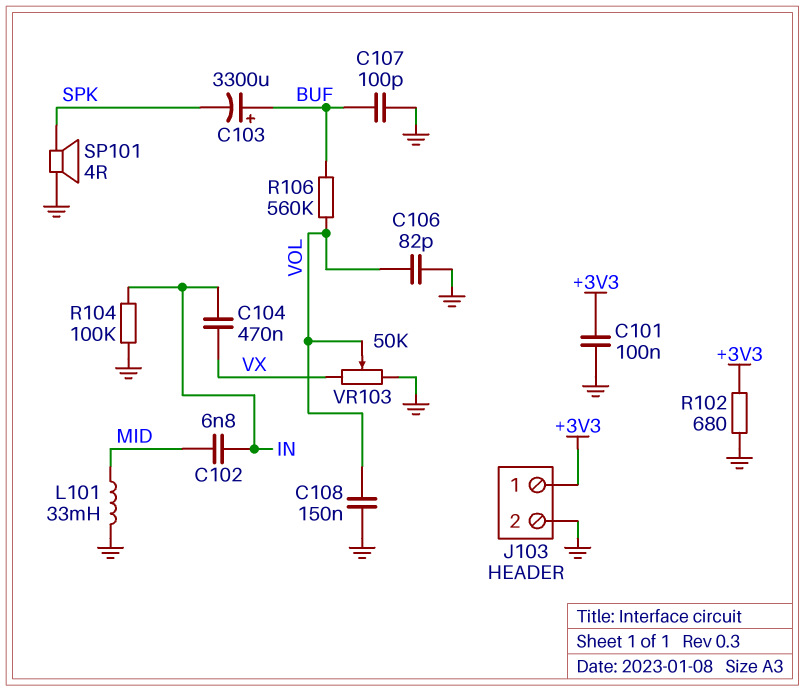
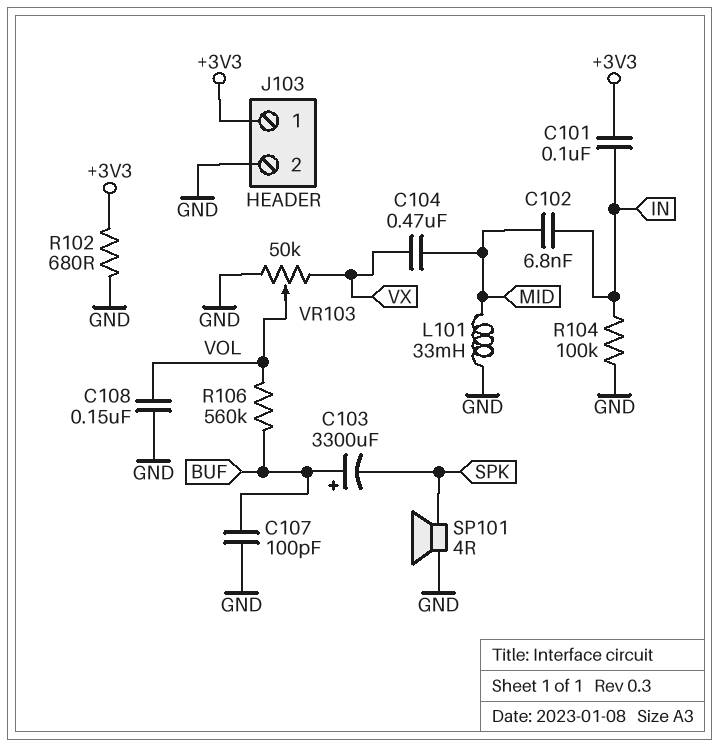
C101: 100nF (+3V3, GND) -> 100nF (+3V3, IN)
C104: 470nF (IN, VX) -> 470nF (MID, VX)
C106: 82pF (GND, VOL) -> none

